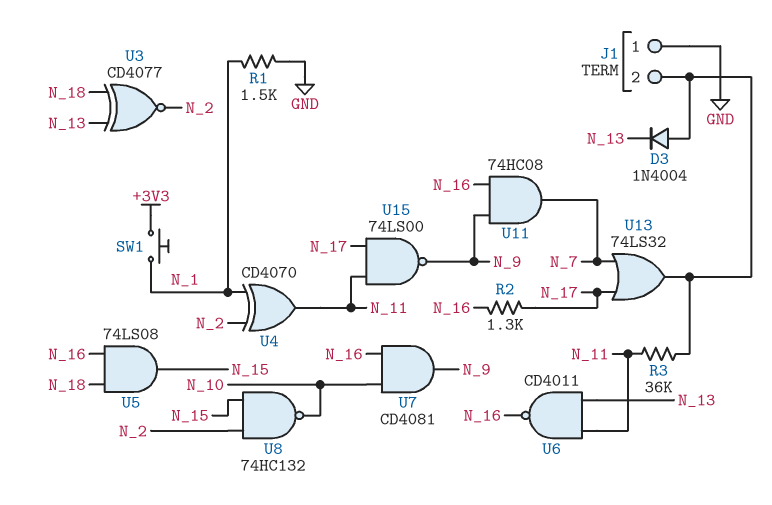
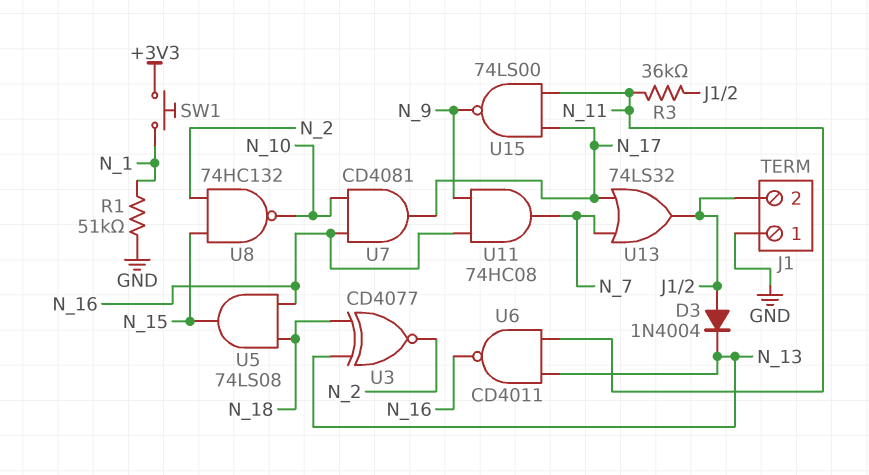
R1: 1.5k (GND, N_1) -> 51k (GND, N_1)
R2: 1.3k (N_16, N_17) -> none
U4: XOR CD4070 (in N_1, in N_2, out N_11) -> none
U7: AND CD4081 (in N_10, in N_16, out N_9) -> AND CD4081 (in N_10, in N_16, out N_17)

